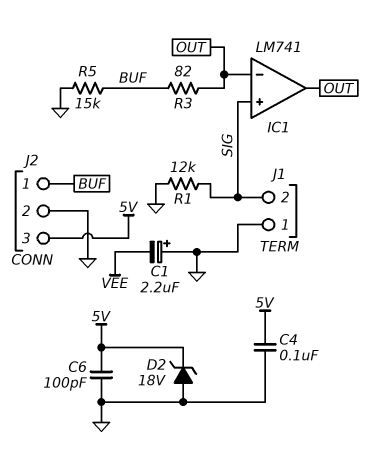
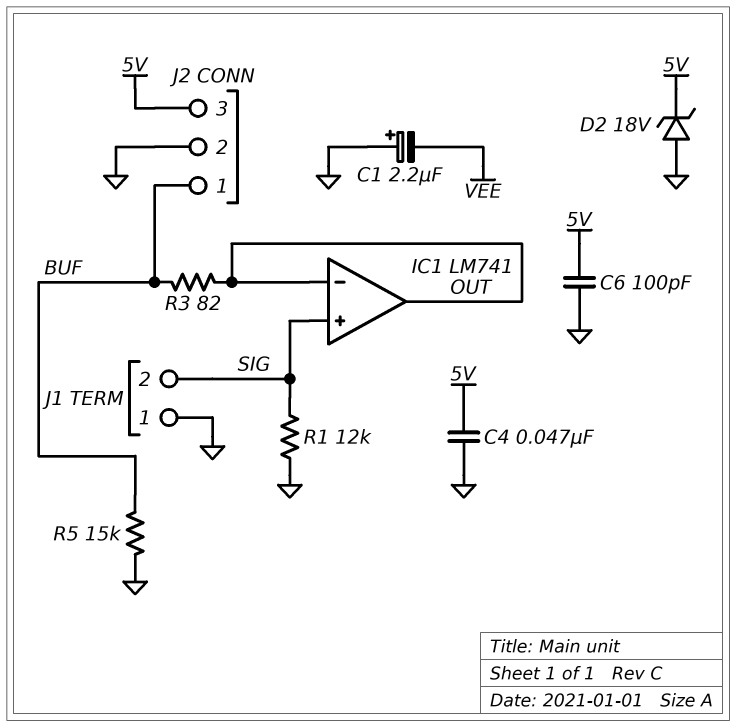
C4: 100nF (5V, GND) -> 47nF (5V, GND)

